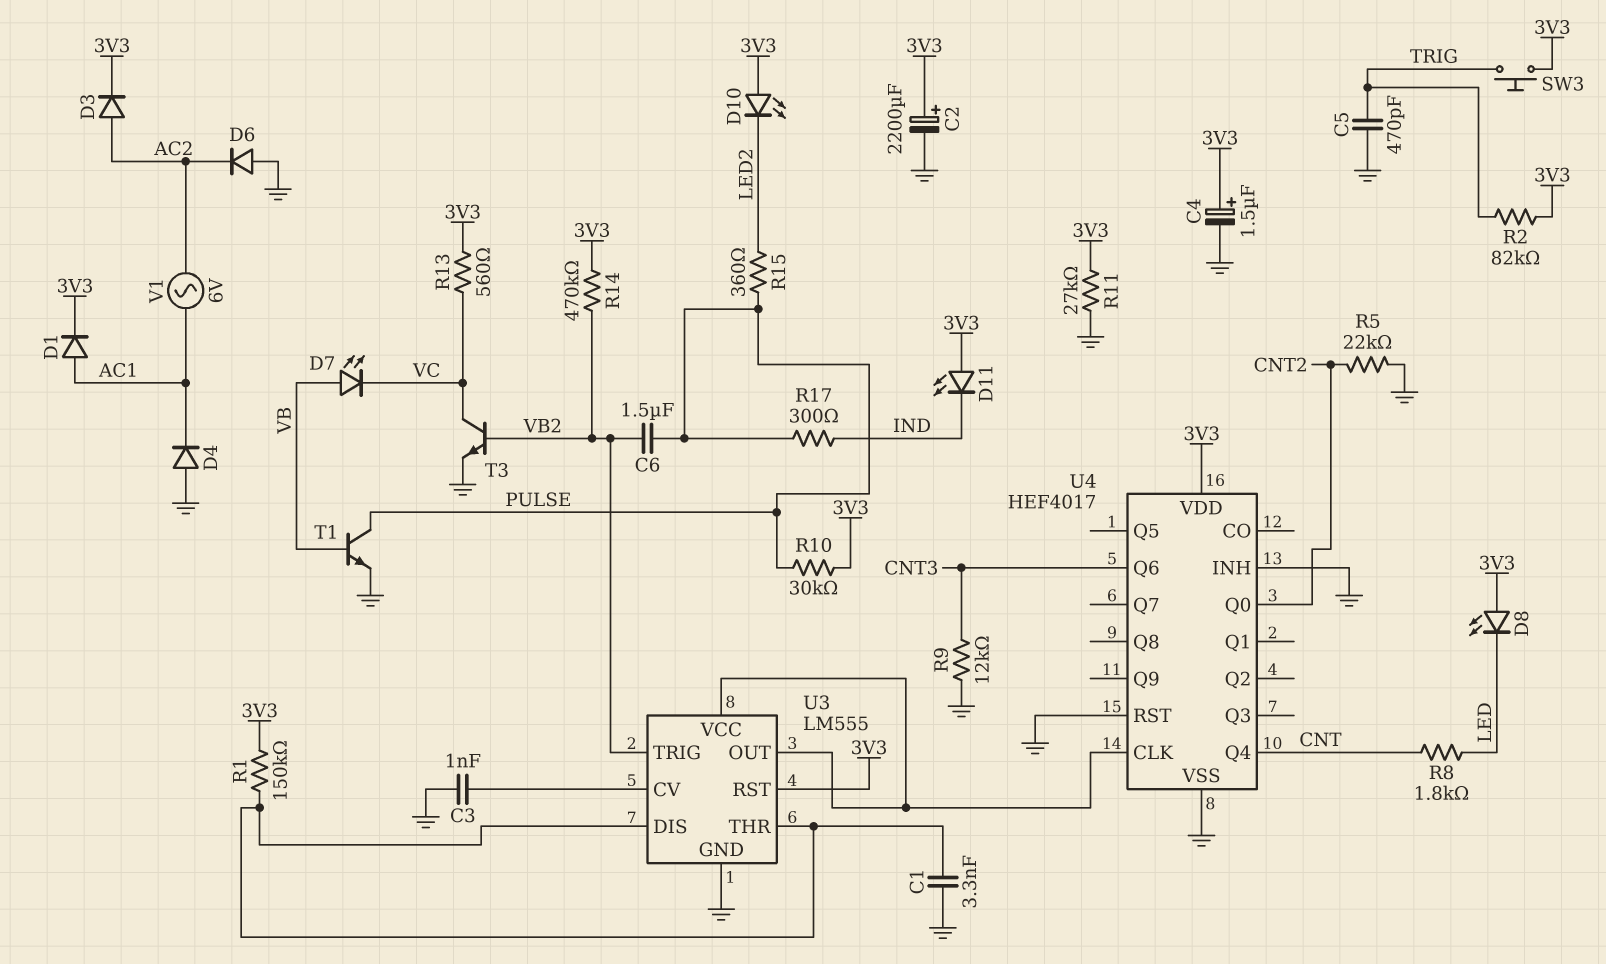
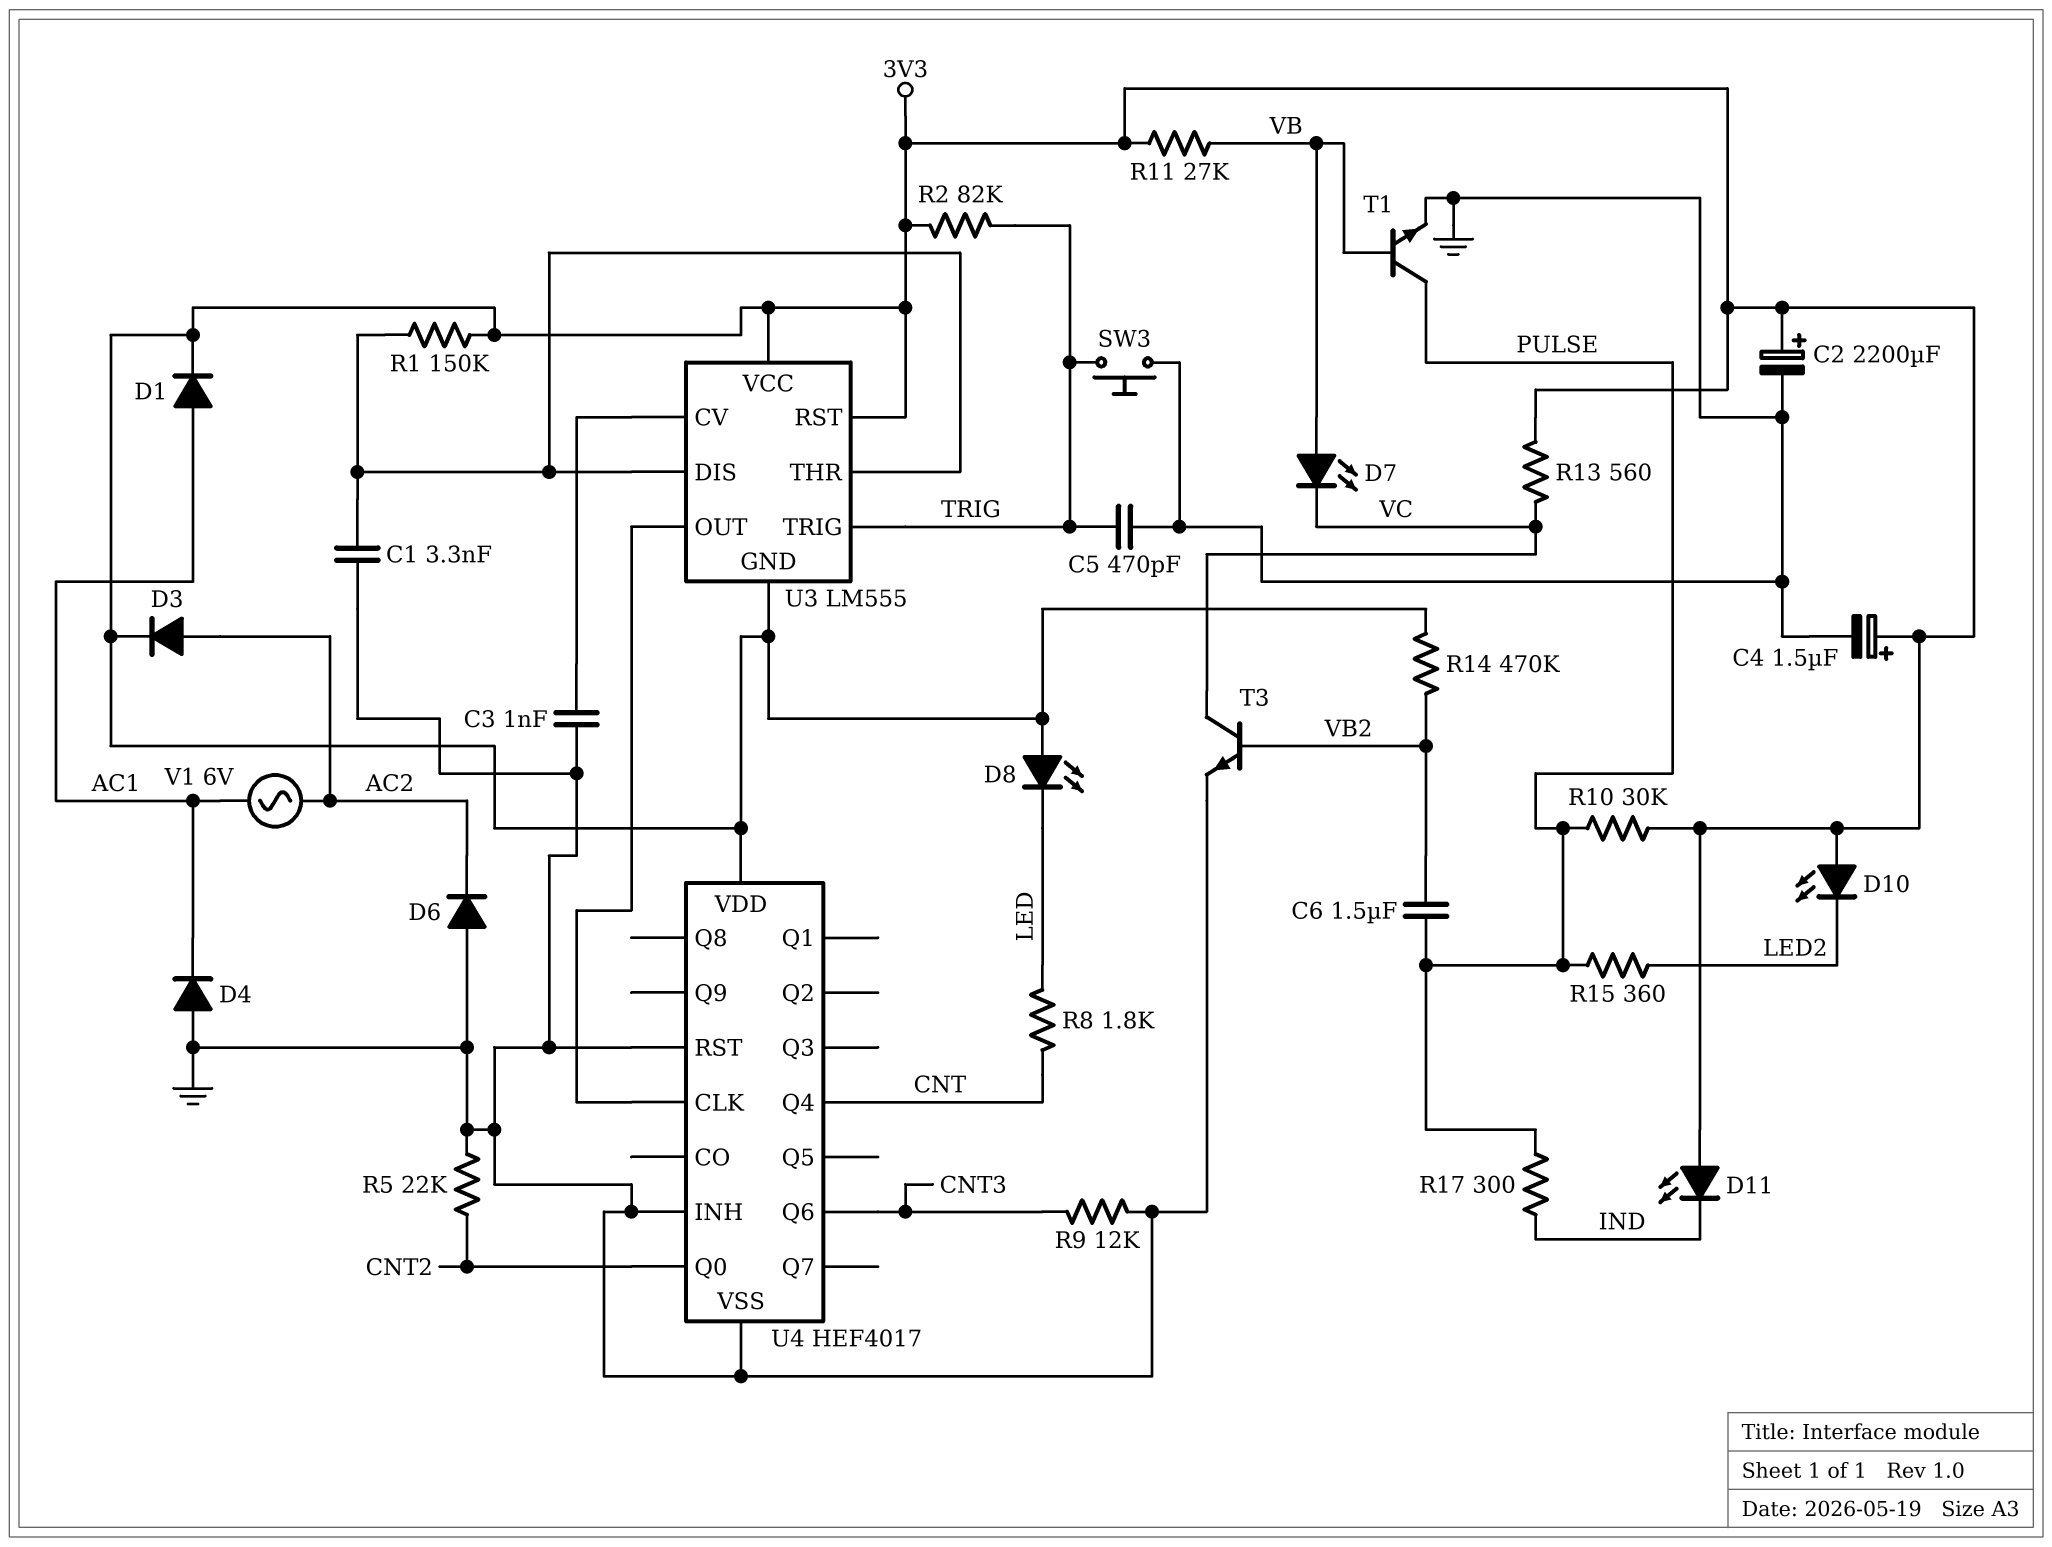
R11: 27k (3V3, GND) -> 27k (3V3, VB)
SW3: button (3V3, TRIG) -> button (GND, TRIG)
U3 pin GND: GND -> 3V3
U3 pin TRIG: VB2 -> TRIG
U3 pin VCC: U3/OUT -> 3V3

